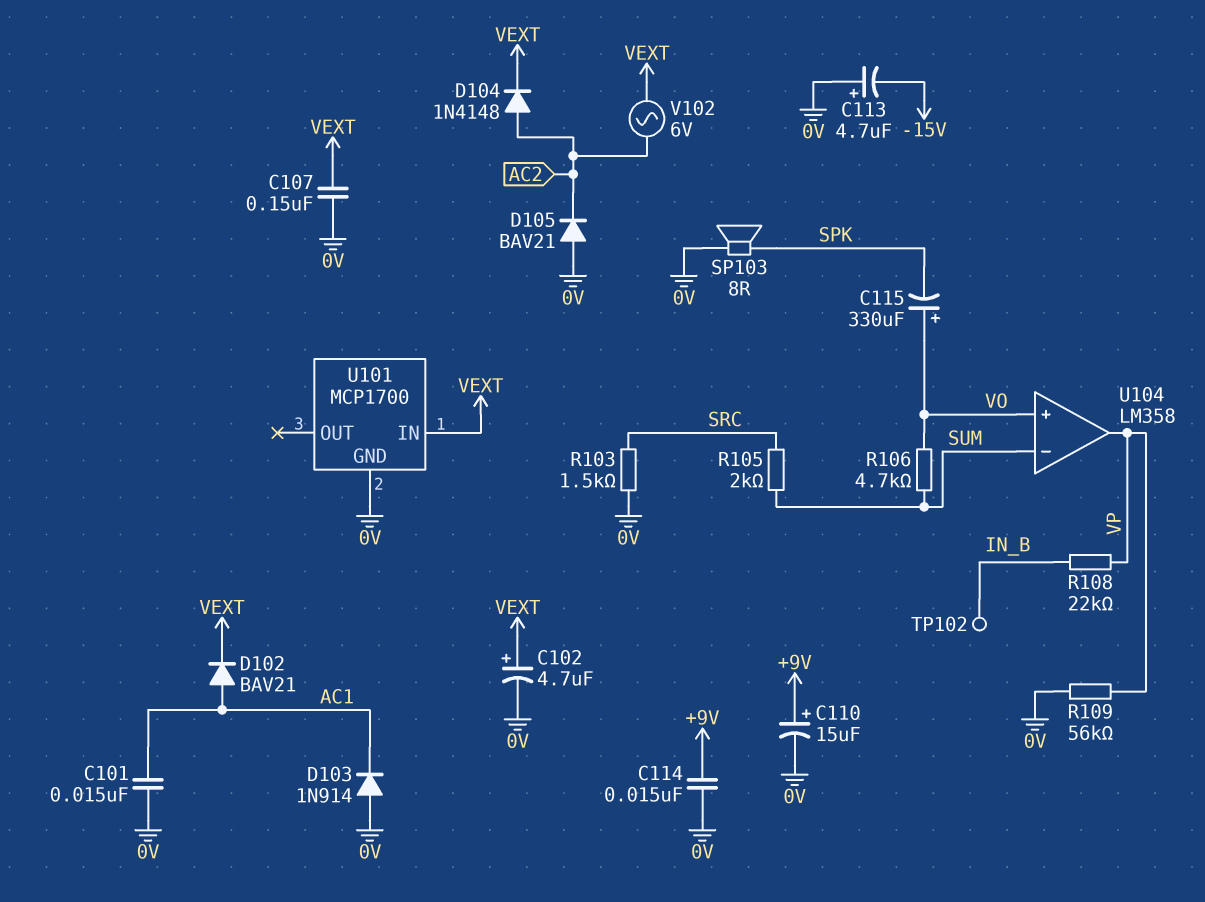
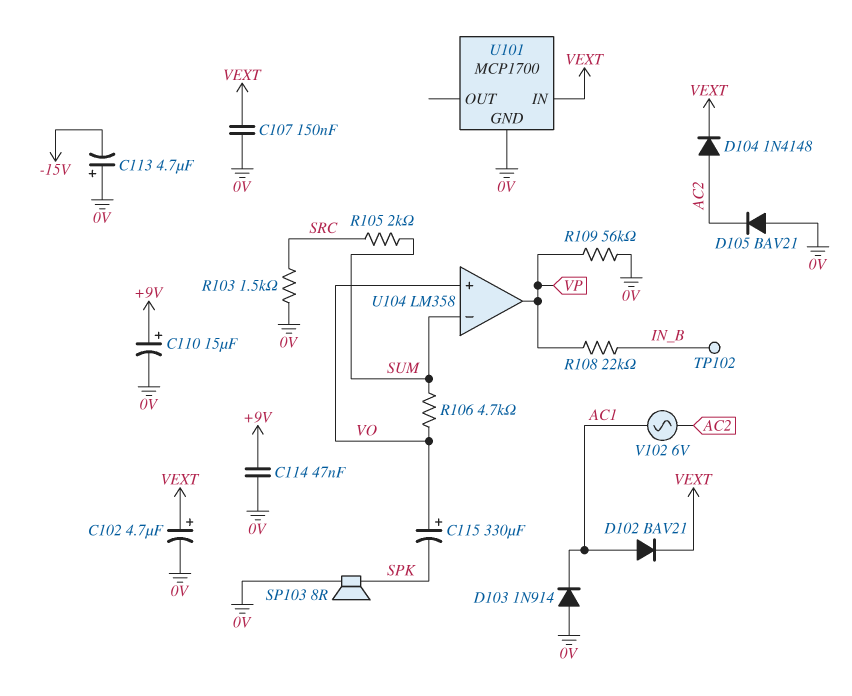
C101: 15nF (0V, AC1) -> none
C114: 15nF (+9V, 0V) -> 47nF (+9V, 0V)
V102: AC 6V (AC2, VEXT) -> AC 6V (AC1, AC2)

